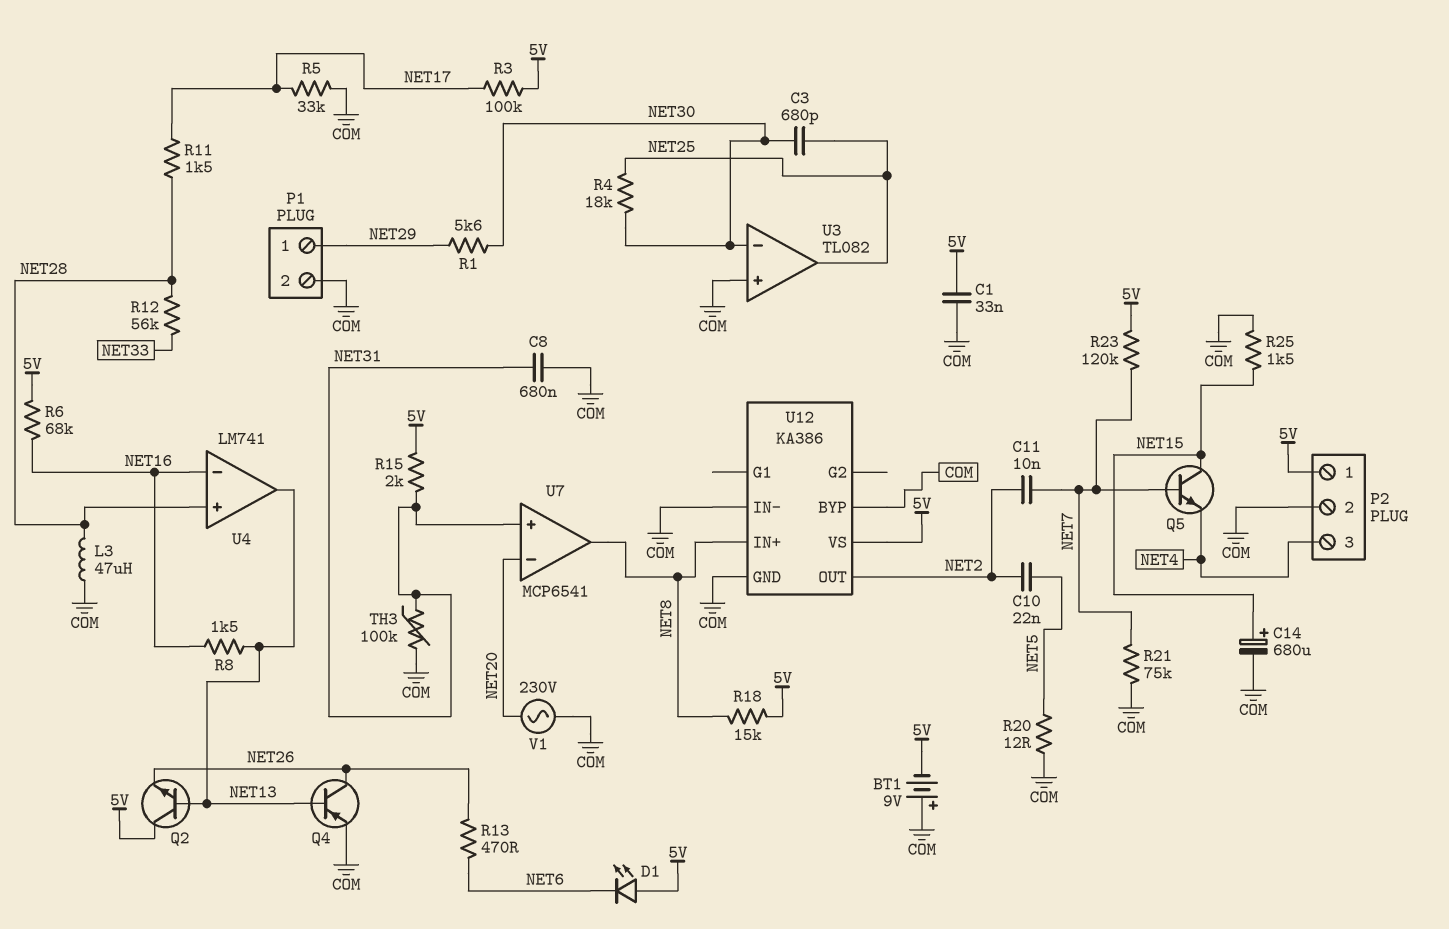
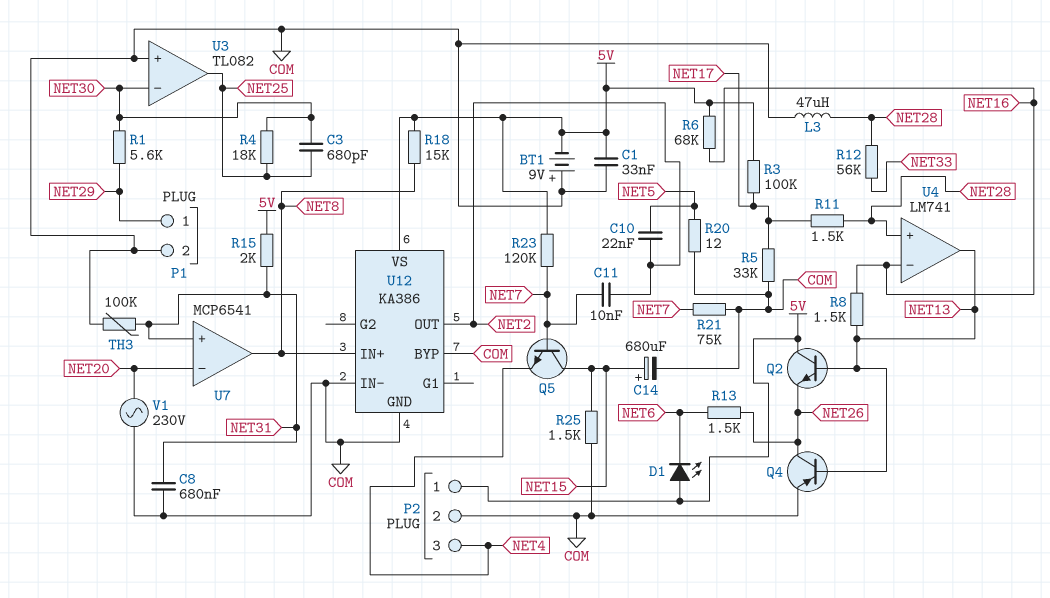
R13: 470 (NET6, NET26) -> 1.5k (NET6, NET26)

